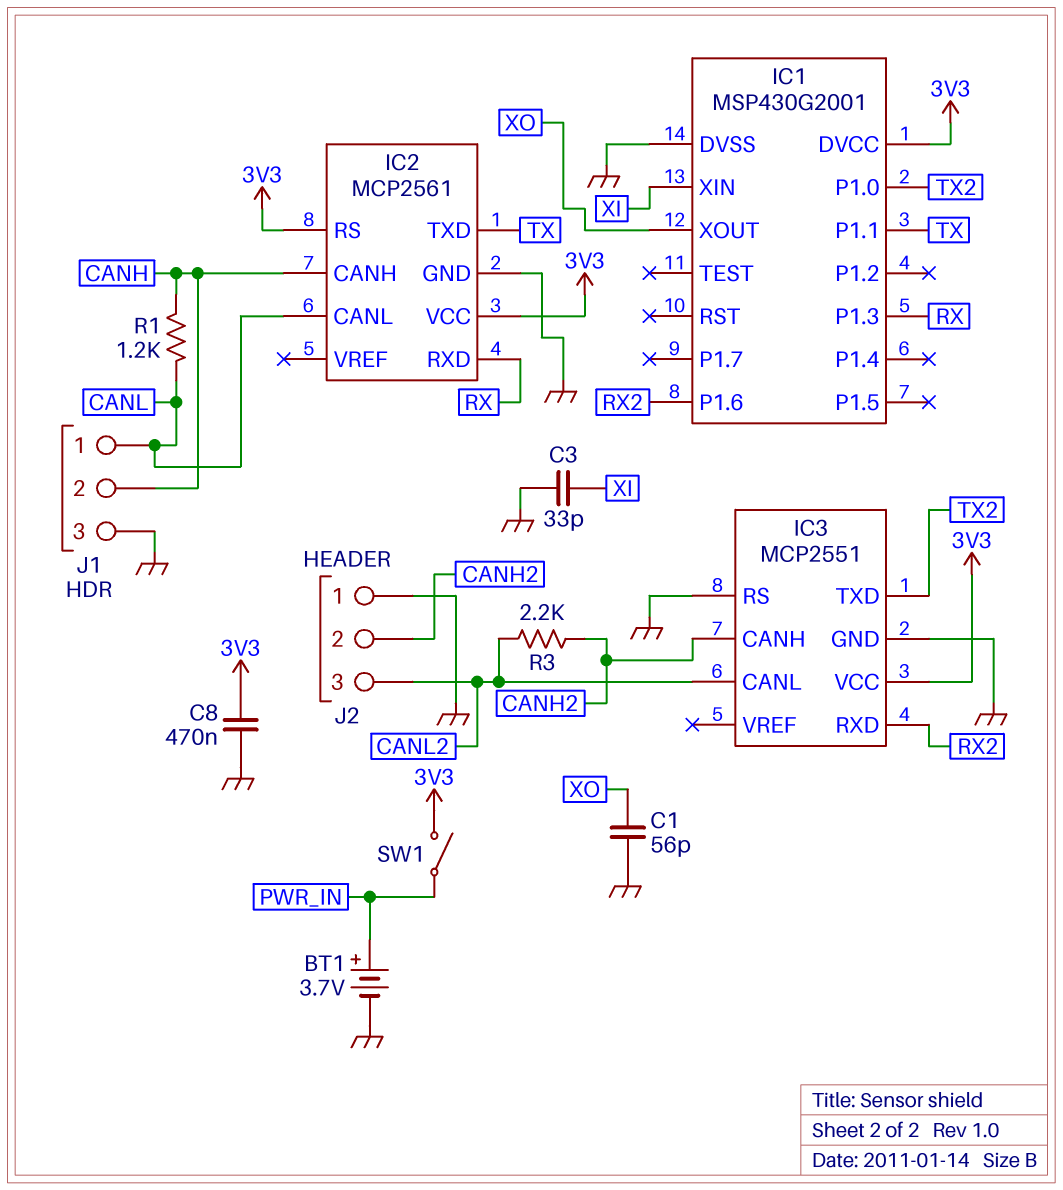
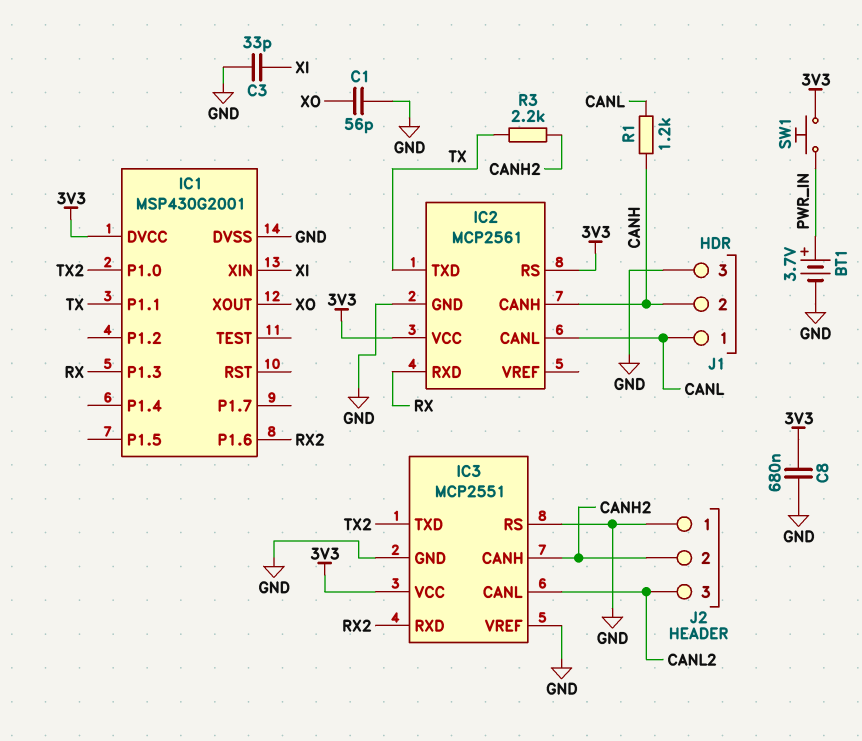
C8: 470nF (3V3, GND) -> 680nF (3V3, GND)
IC3 pin VREF: none -> GND
R3: 2.2k (CANH2, CANL2) -> 2.2k (CANH2, TX)
SW1: switch (3V3, PWR_IN) -> button (3V3, PWR_IN)

